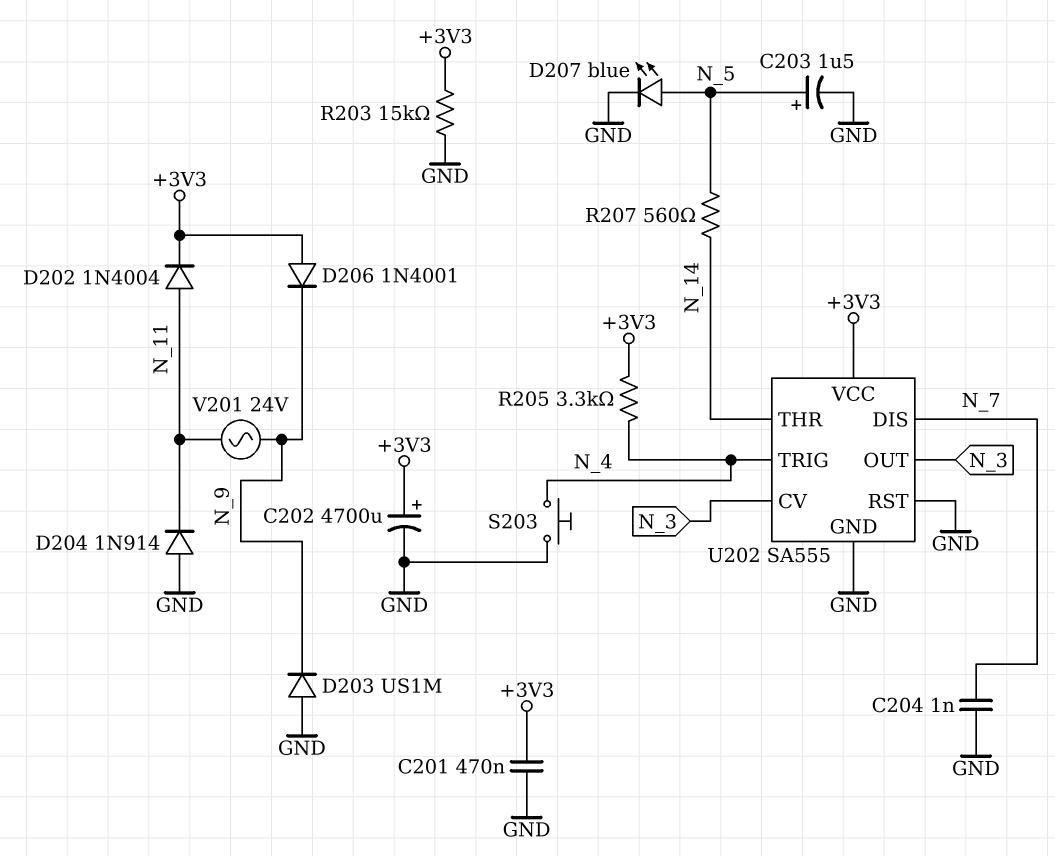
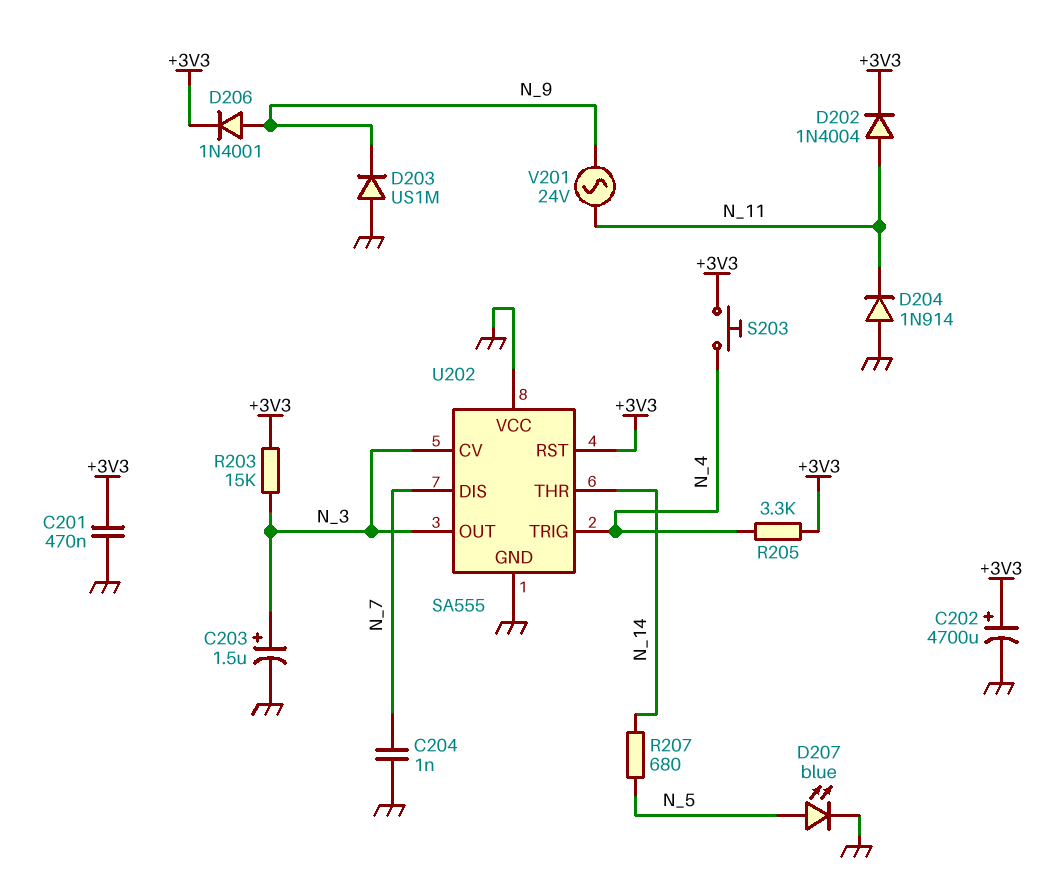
C203: 1.5uF (plus N_5, minus GND) -> 1.5uF (plus N_3, minus GND)
D206: diode 1N4001 (A +3V3, K N_9) -> diode 1N4001 (A N_9, K +3V3)
R203: 15k (+3V3, GND) -> 15k (+3V3, N_3)
R207: 560 (N_5, N_14) -> 680 (N_5, N_14)
S203: button (GND, N_4) -> button (+3V3, N_4)
U202 pin RST: GND -> +3V3
U202 pin VCC: +3V3 -> GND

